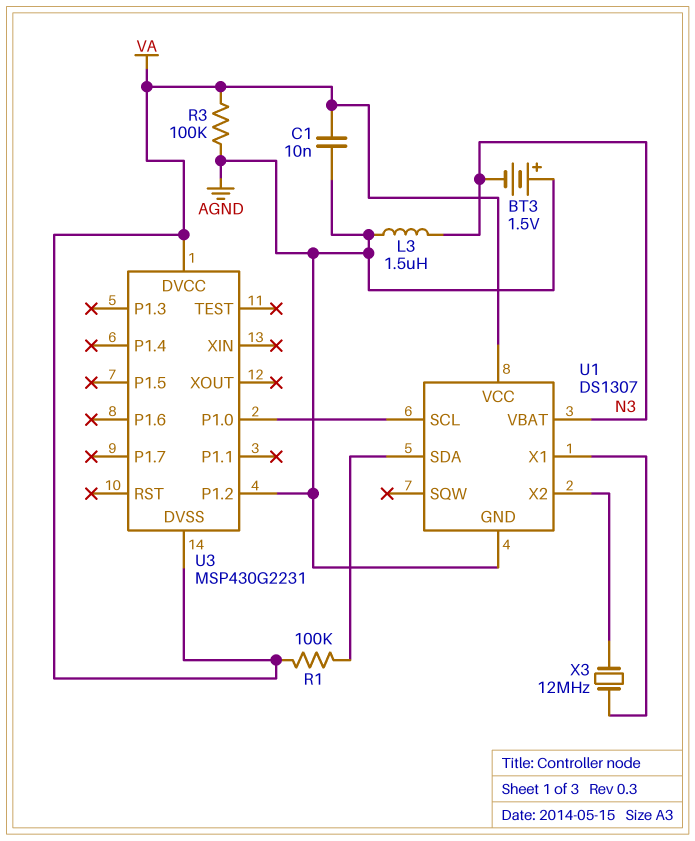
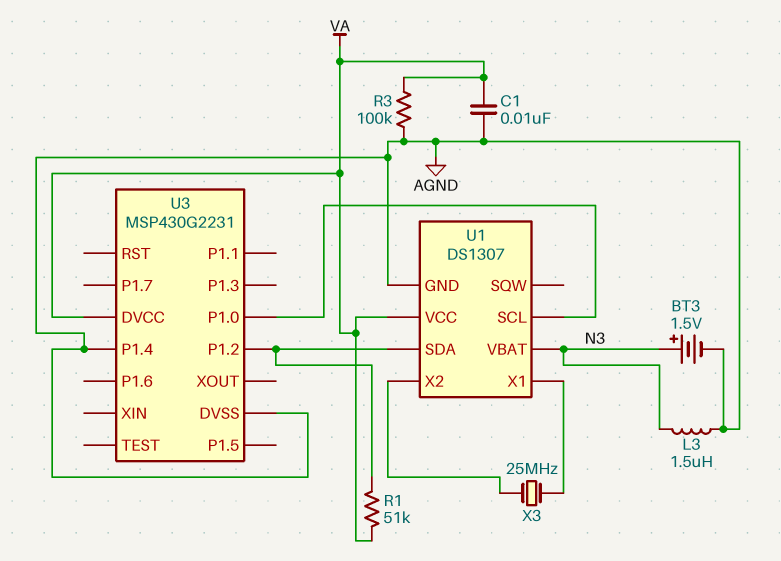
BT3: 1.5V (plus AGND, minus N3) -> 1.5V (plus N3, minus AGND)
R1: 100k (U1/SDA, VA) -> 51k (U1/SDA, VA)
U3 pin DVSS: VA -> AGND
U3 pin P1.2: AGND -> U1/SDA
U3 pin P1.4: none -> AGND
X3: 12MHz (U1/X1, U1/X2) -> 25MHz (U1/X1, U1/X2)

